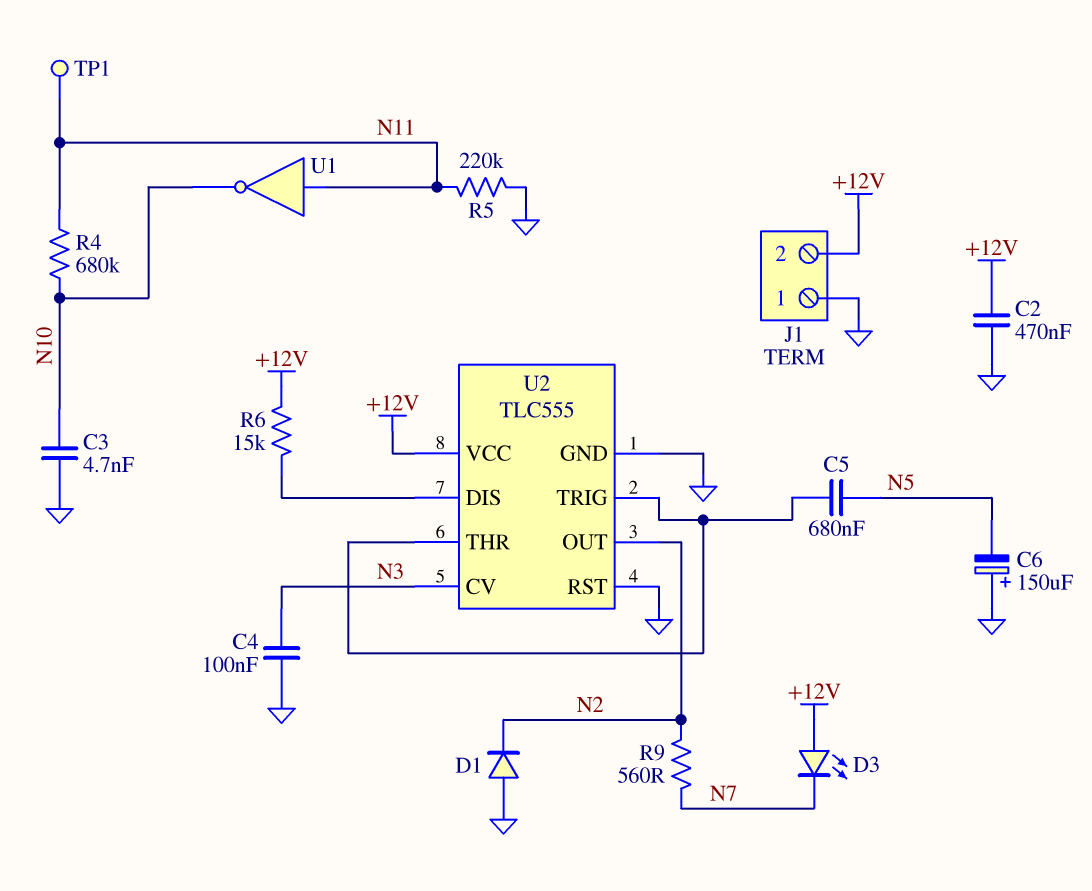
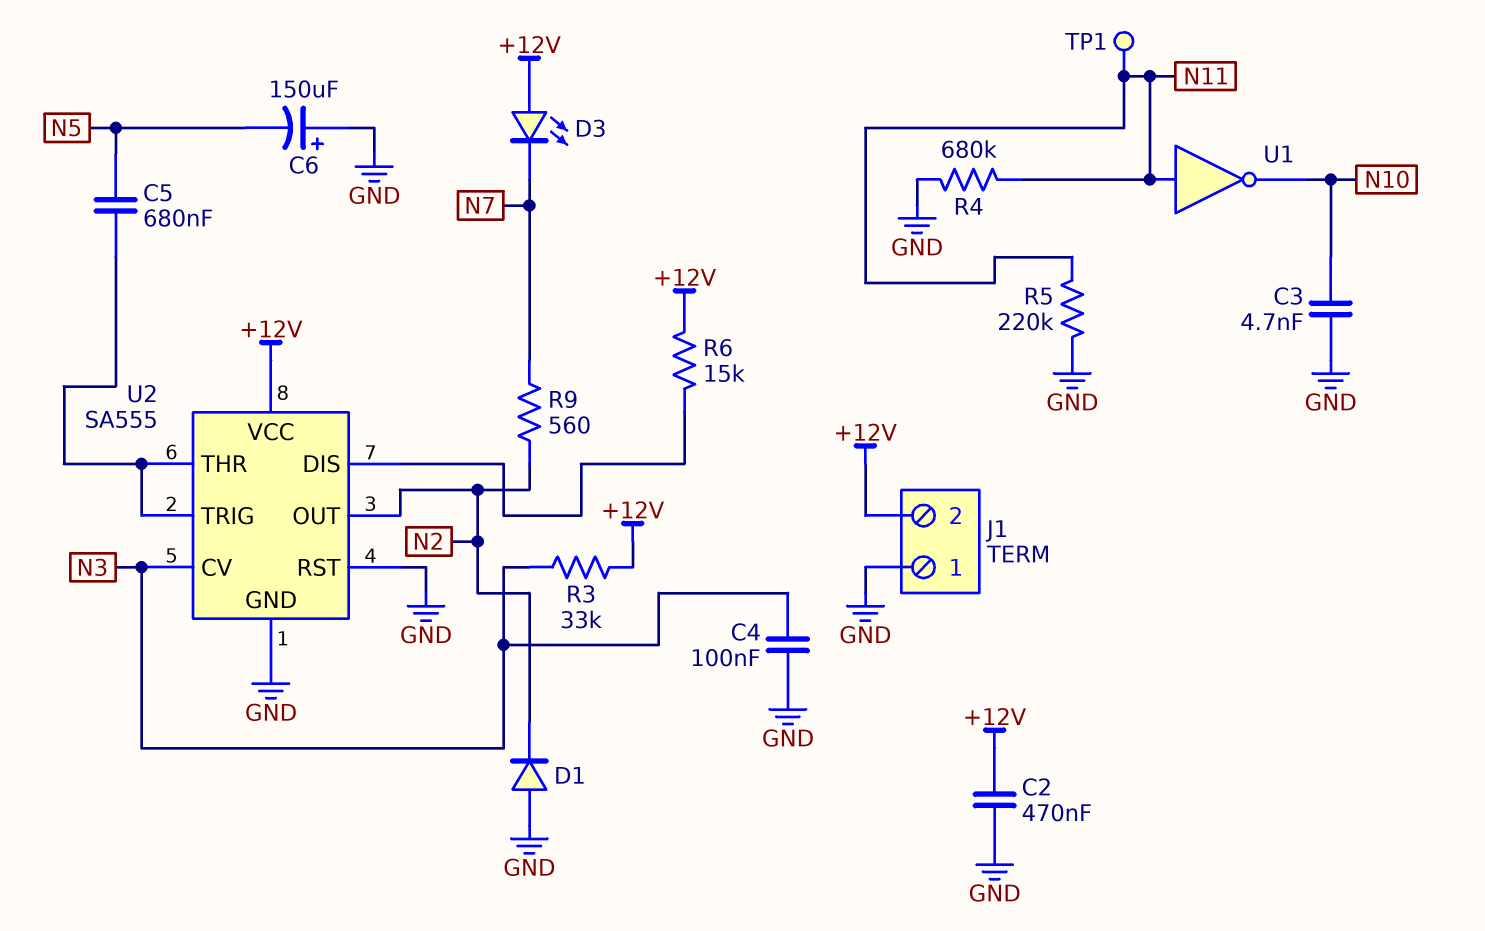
R3: none -> 33k (+12V, N3)
R4: 680k (N10, N11) -> 680k (GND, N11)
U2: TLC555 -> SA555

